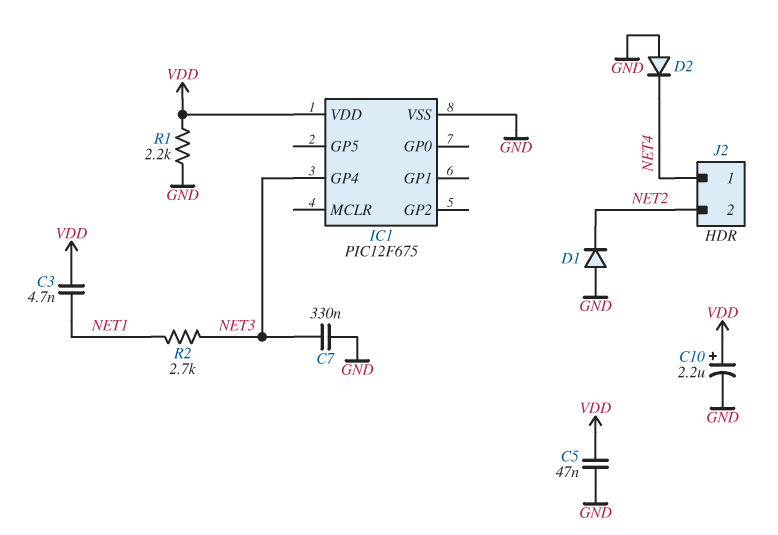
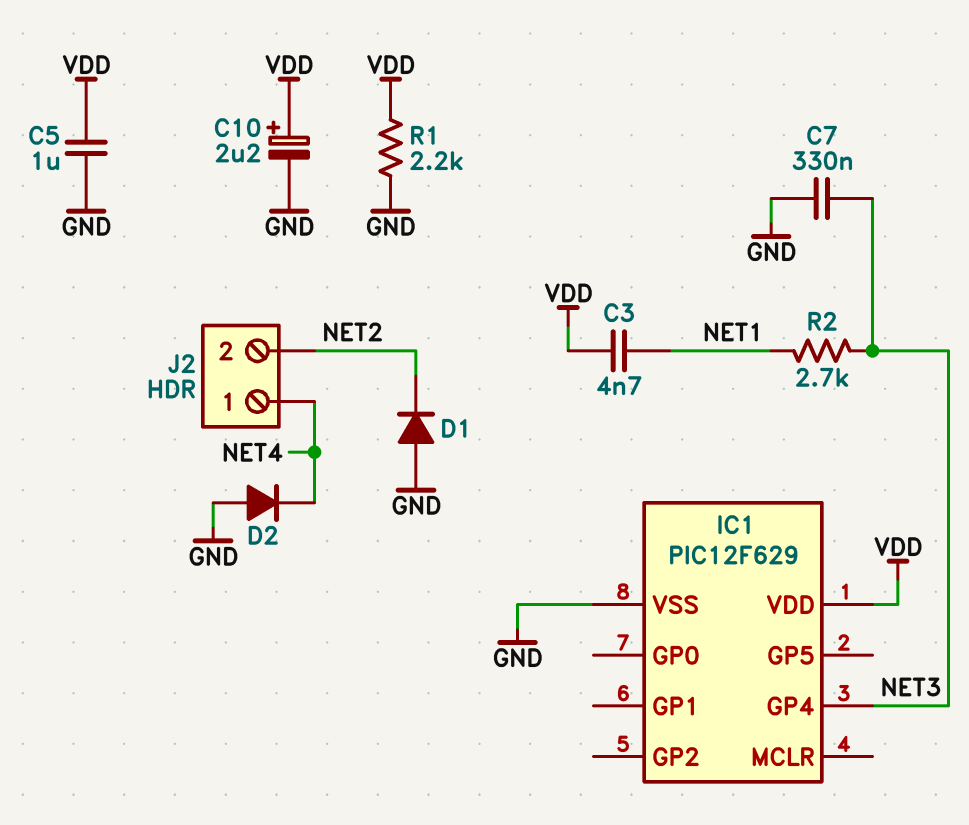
C5: 47nF (GND, VDD) -> 1uF (GND, VDD)
IC1: PIC12F675 -> PIC12F629

